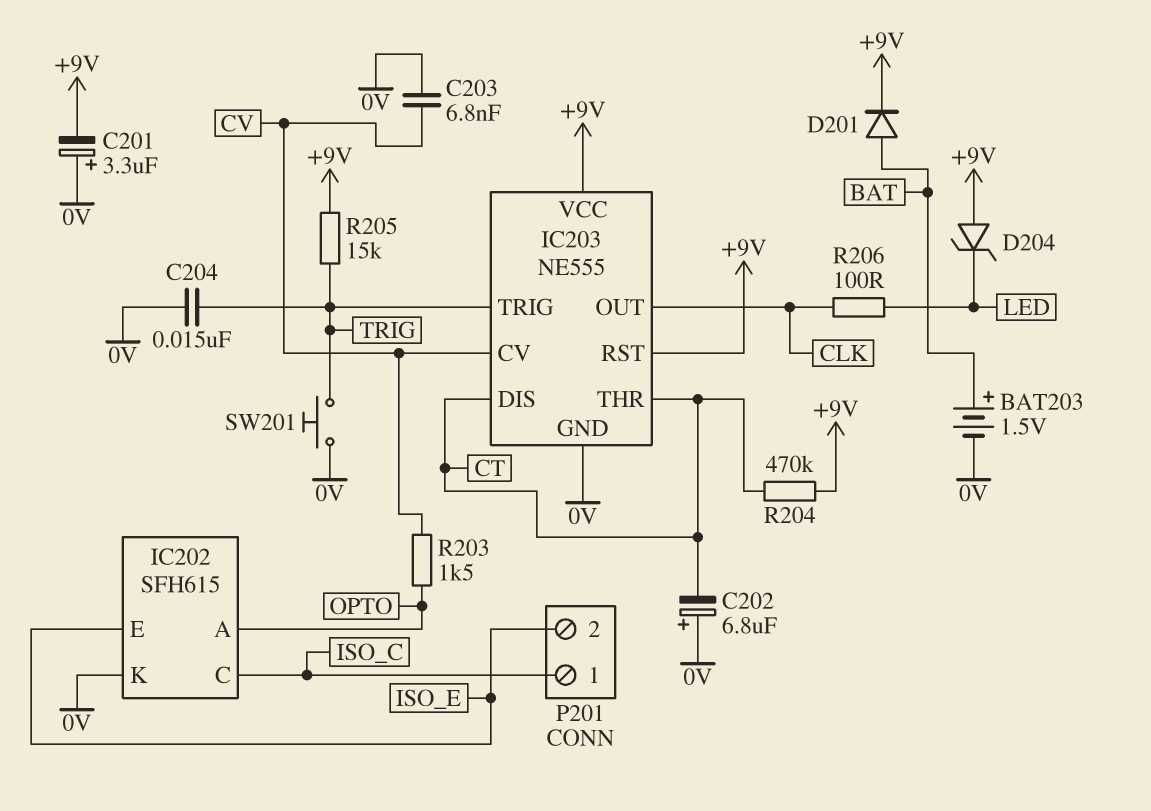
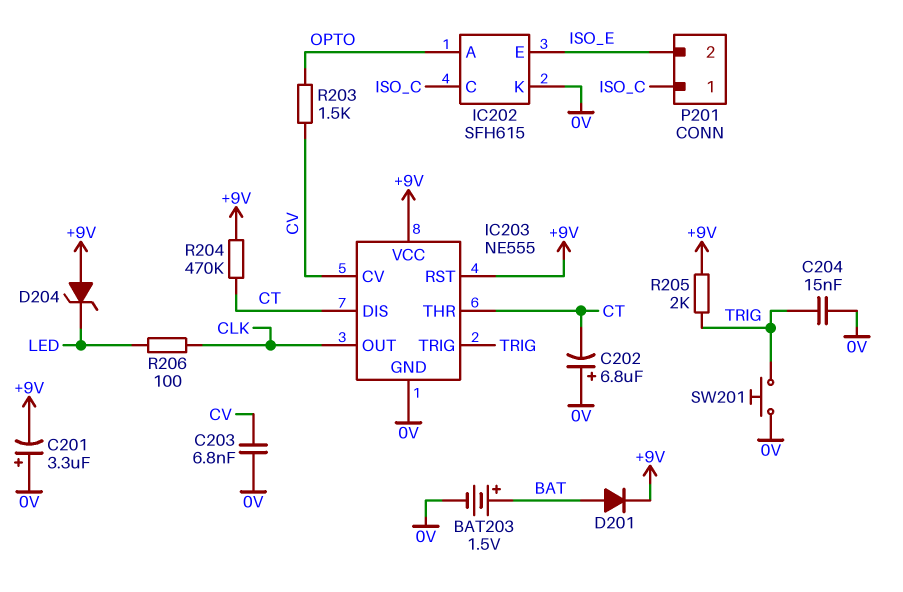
R205: 15k (+9V, TRIG) -> 2k (+9V, TRIG)

